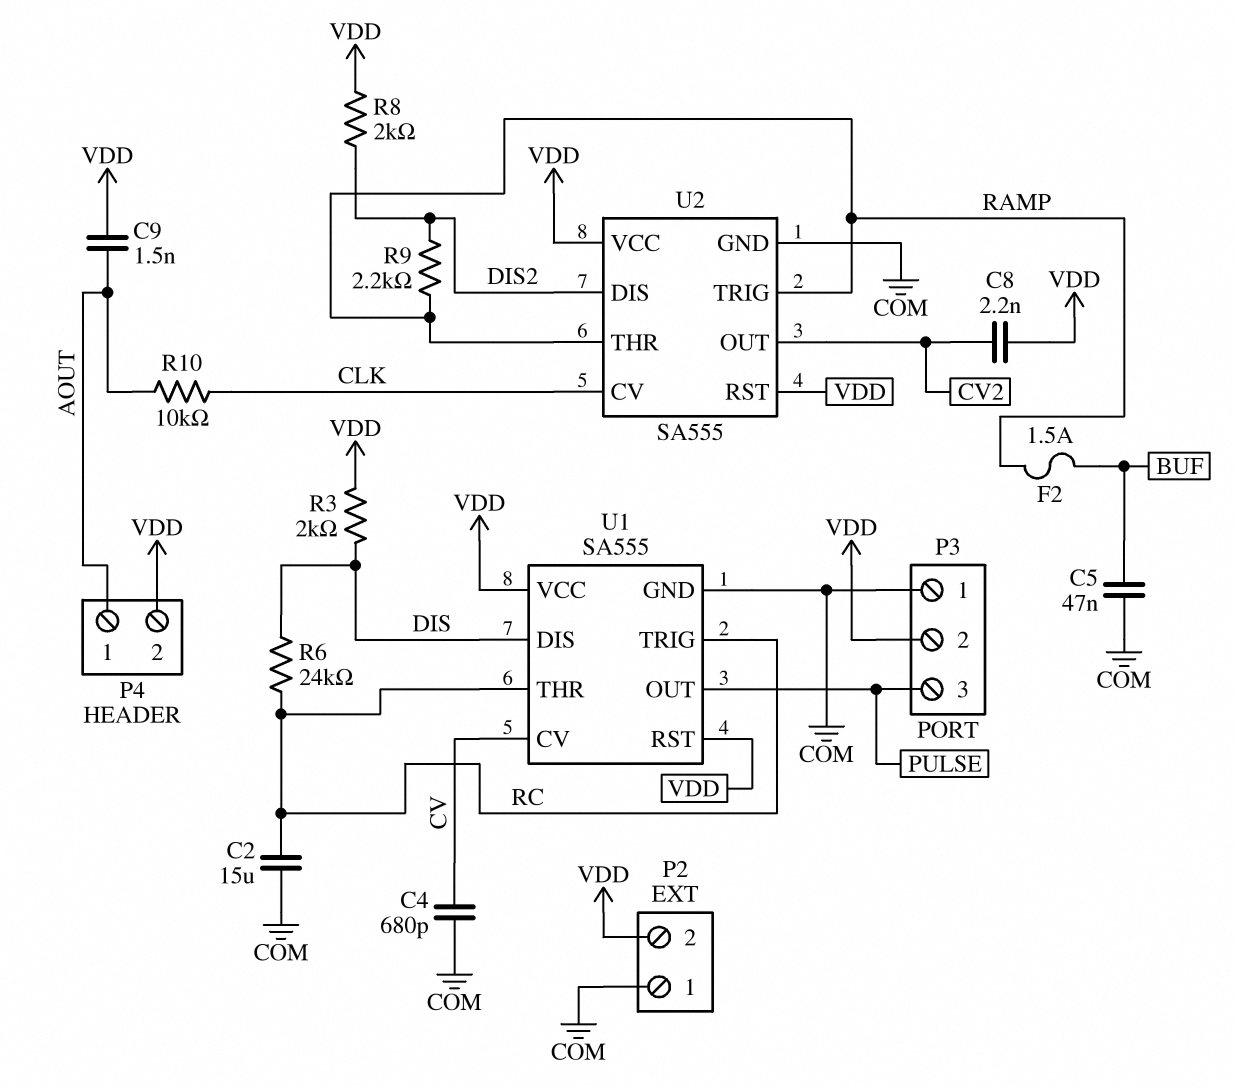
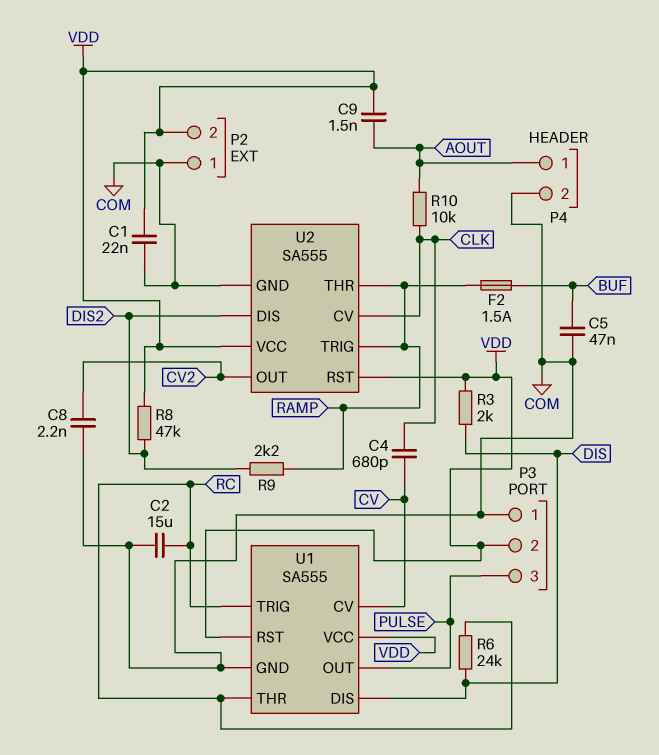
C1: none -> 22nF (COM, VDD)
C4: 680pF (COM, CV) -> 680pF (CLK, CV)
C8: 2.2nF (CV2, VDD) -> 2.2nF (COM, CV2)
P4 pin 2: VDD -> COM
R8: 2k (DIS2, VDD) -> 47k (DIS2, VDD)

